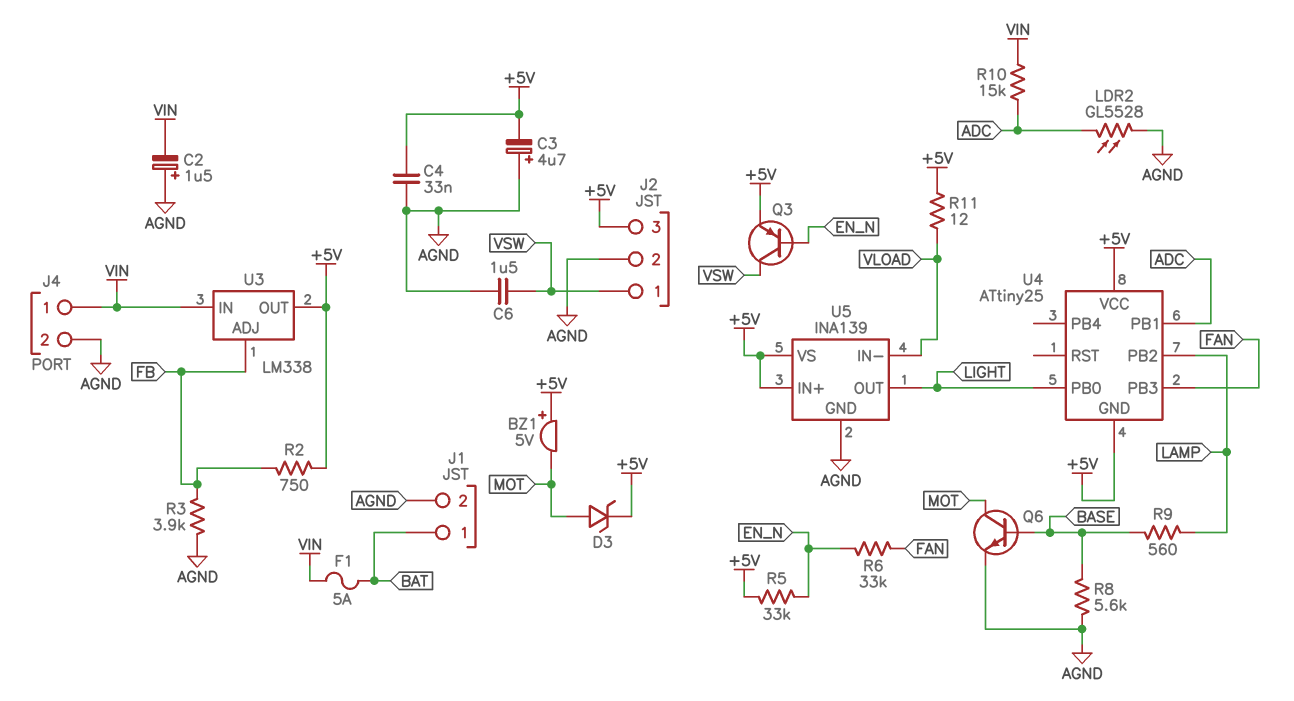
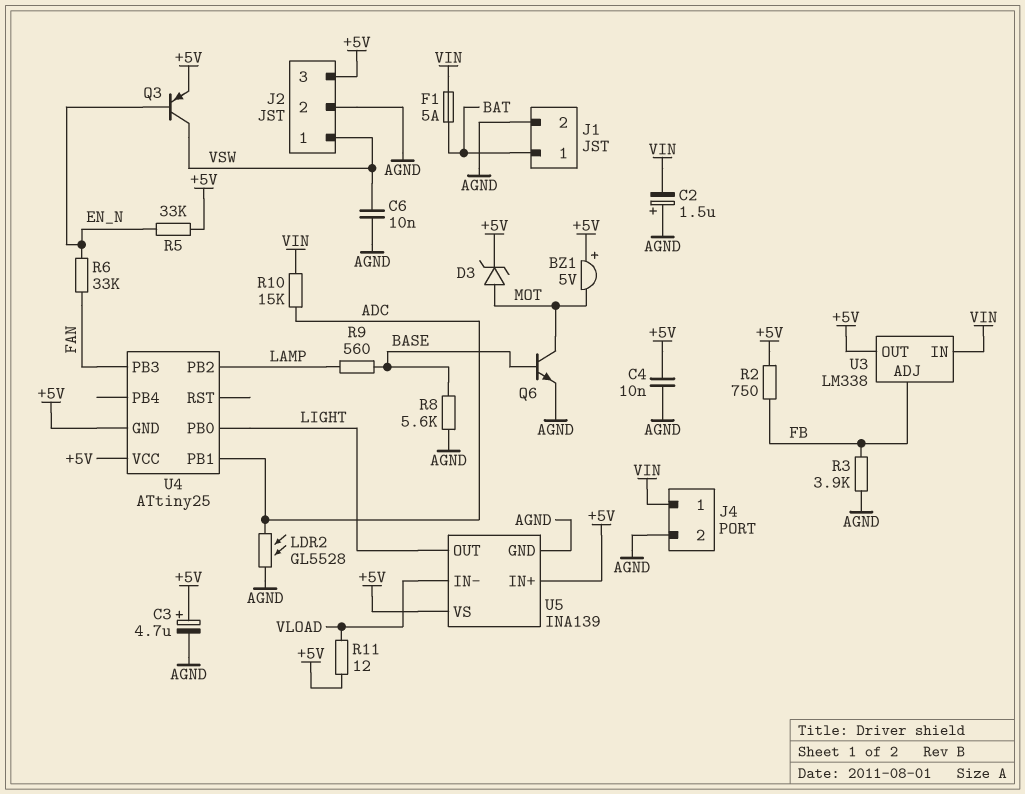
C3: 4.7uF (plus AGND, minus +5V) -> 4.7uF (plus +5V, minus AGND)
C4: 33nF (+5V, AGND) -> 10nF (+5V, AGND)
C6: 1.5uF (AGND, VSW) -> 10nF (AGND, VSW)

